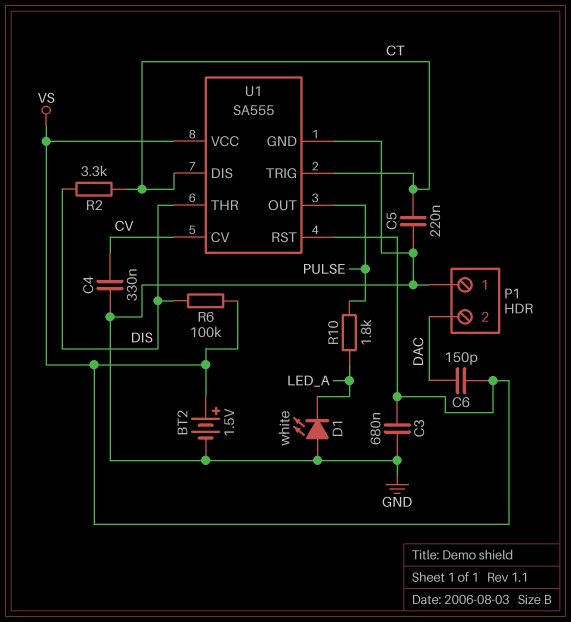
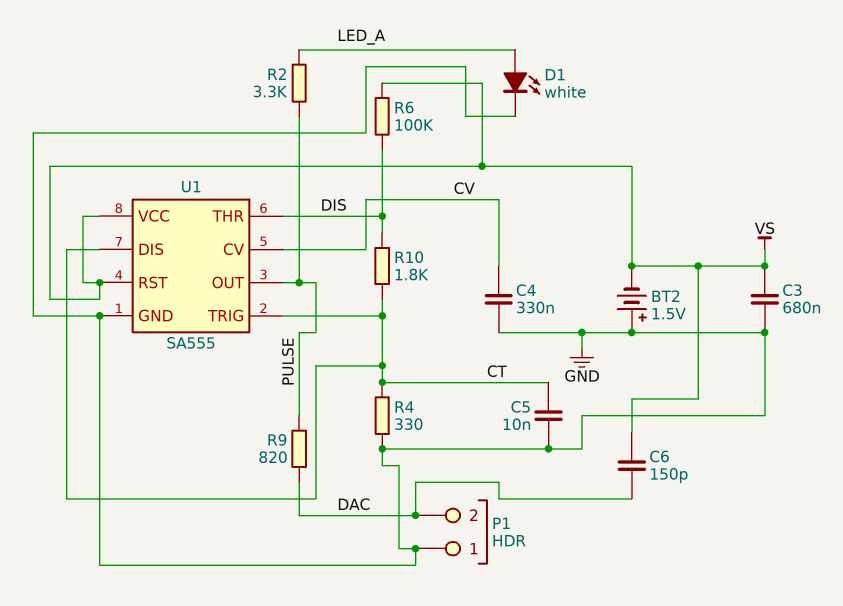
BT2: 1.5V (plus VS, minus GND) -> 1.5V (plus GND, minus VS)
C5: 220nF (CT, GND) -> 10nF (CT, GND)
D1: LED white (A GND, K LED_A) -> LED white (A LED_A, K GND)
R2: 3.3k (CT, DIS) -> 3.3k (LED_A, PULSE)
R4: none -> 330 (CT, GND)
R9: none -> 820 (DAC, PULSE)
R10: 1.8k (LED_A, PULSE) -> 1.8k (CT, DIS)

